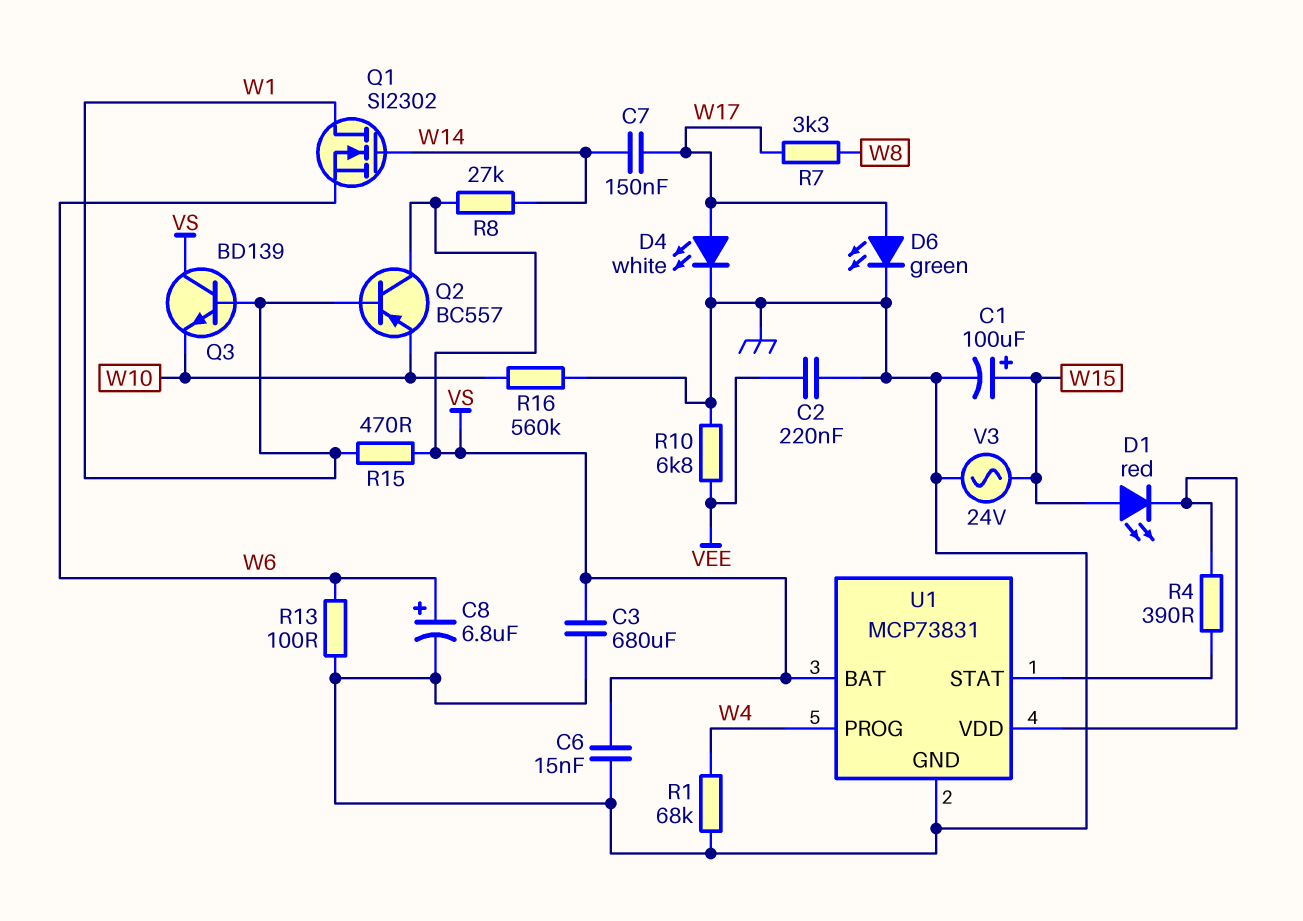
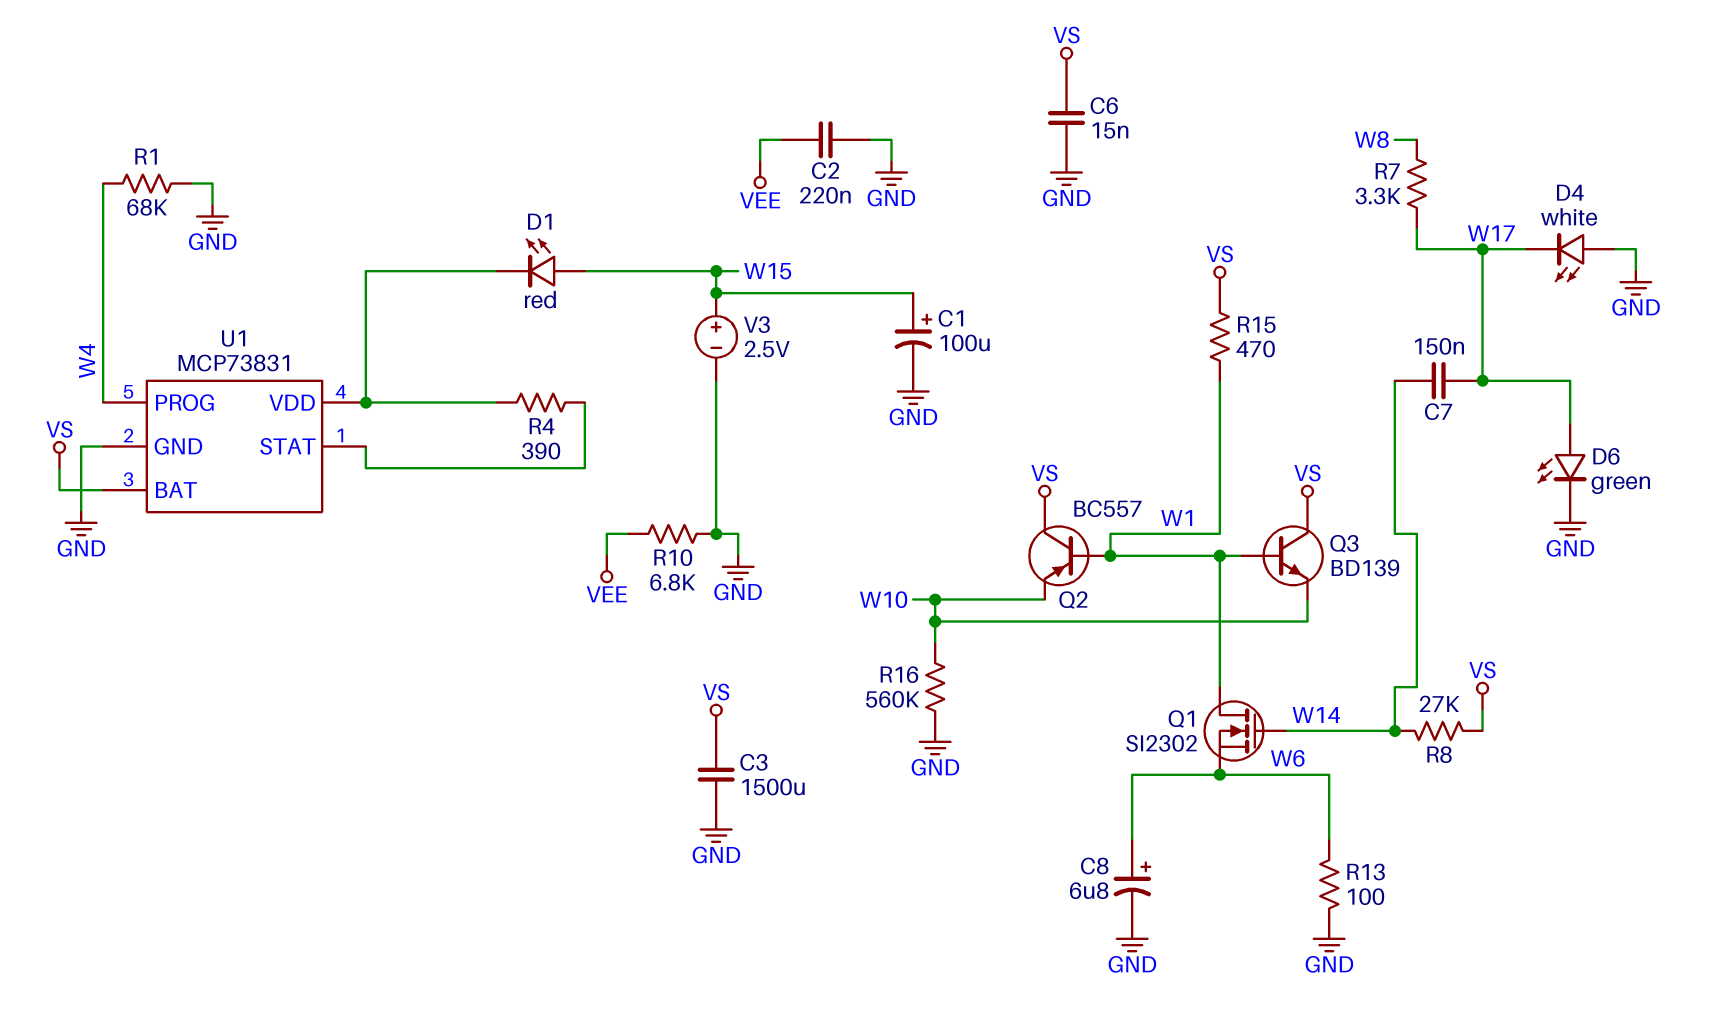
C3: 680uF (GND, VS) -> 1500uF (GND, VS)
D4: LED white (A W17, K GND) -> LED white (A GND, K W17)
V3: AC 24V (GND, W15) -> 2.5V (plus W15, minus GND)

